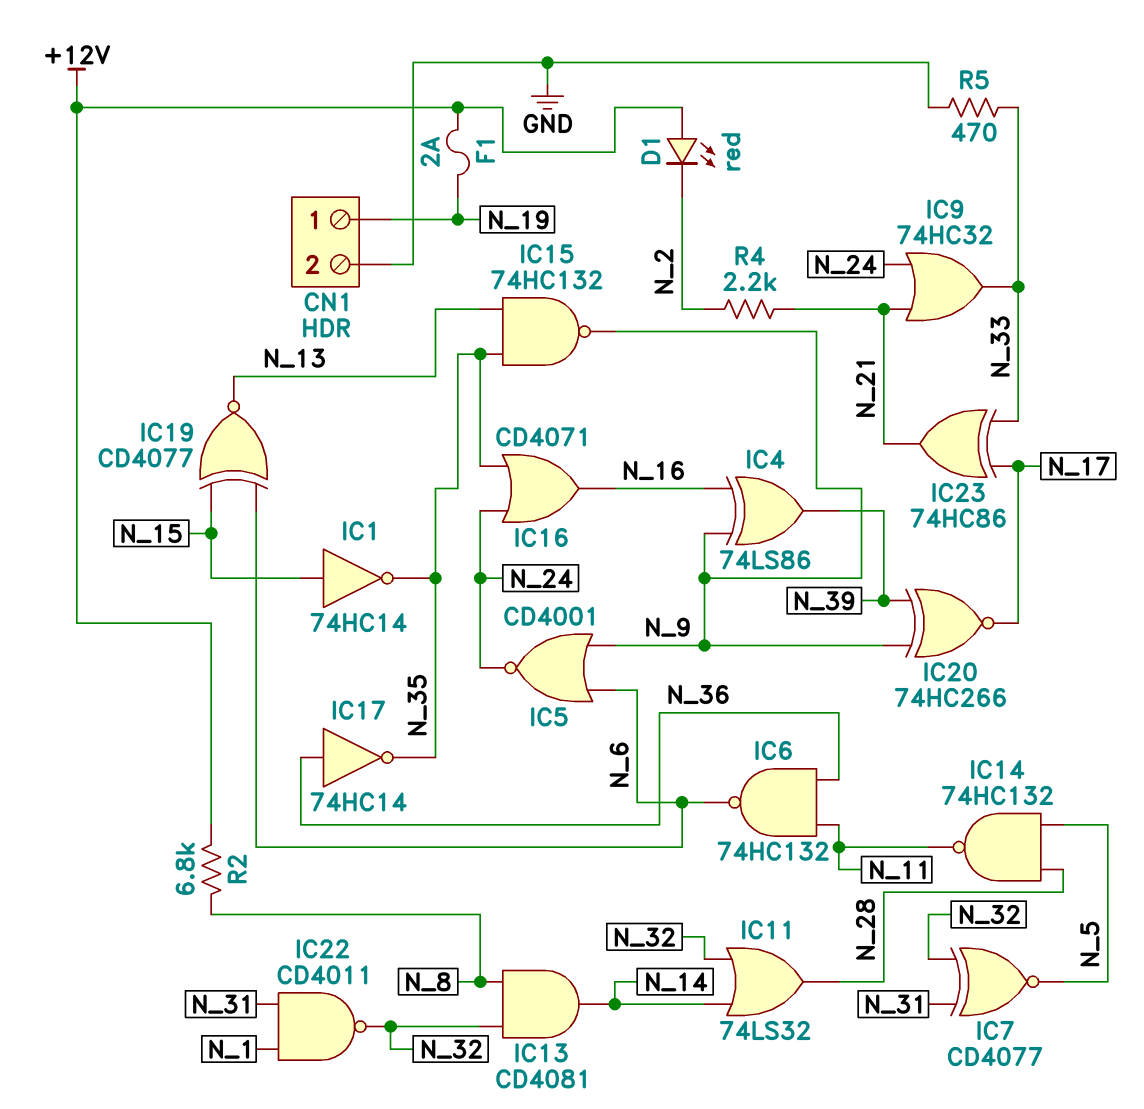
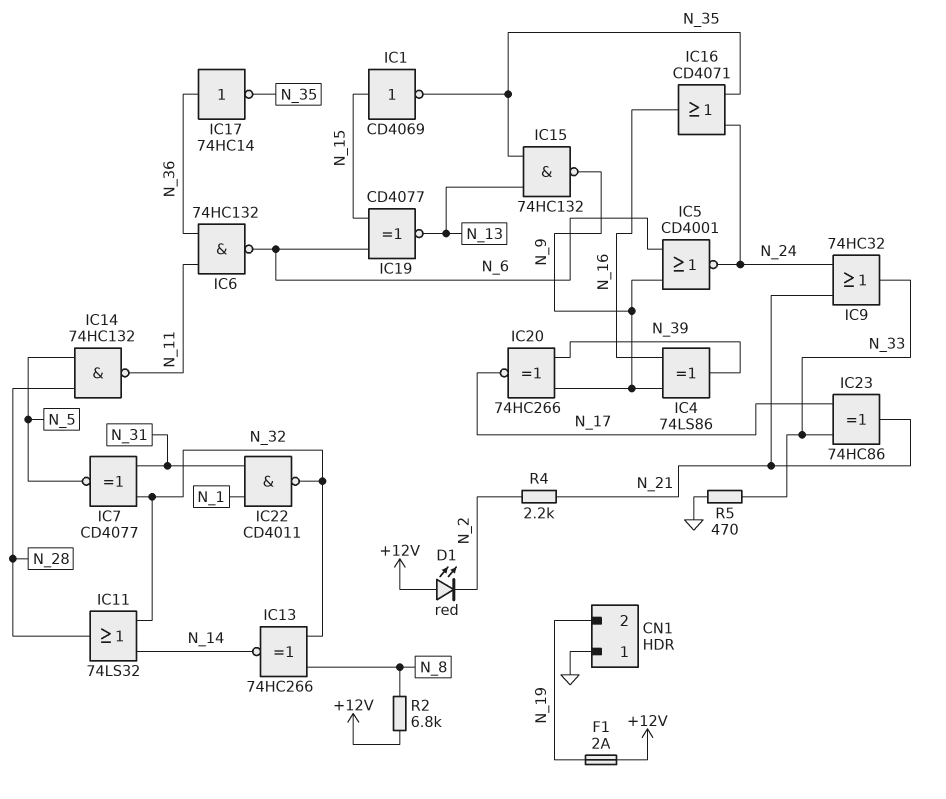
CN1 pin 1: N_19 -> GND
CN1 pin 2: GND -> N_19
IC1: NOT 74HC14 (in N_15, out N_35) -> NOT CD4069 (in N_15, out N_35)
IC13: AND CD4081 (in N_8, in N_32, out N_14) -> XNOR 74HC266 (in N_8, in N_32, out N_14)

